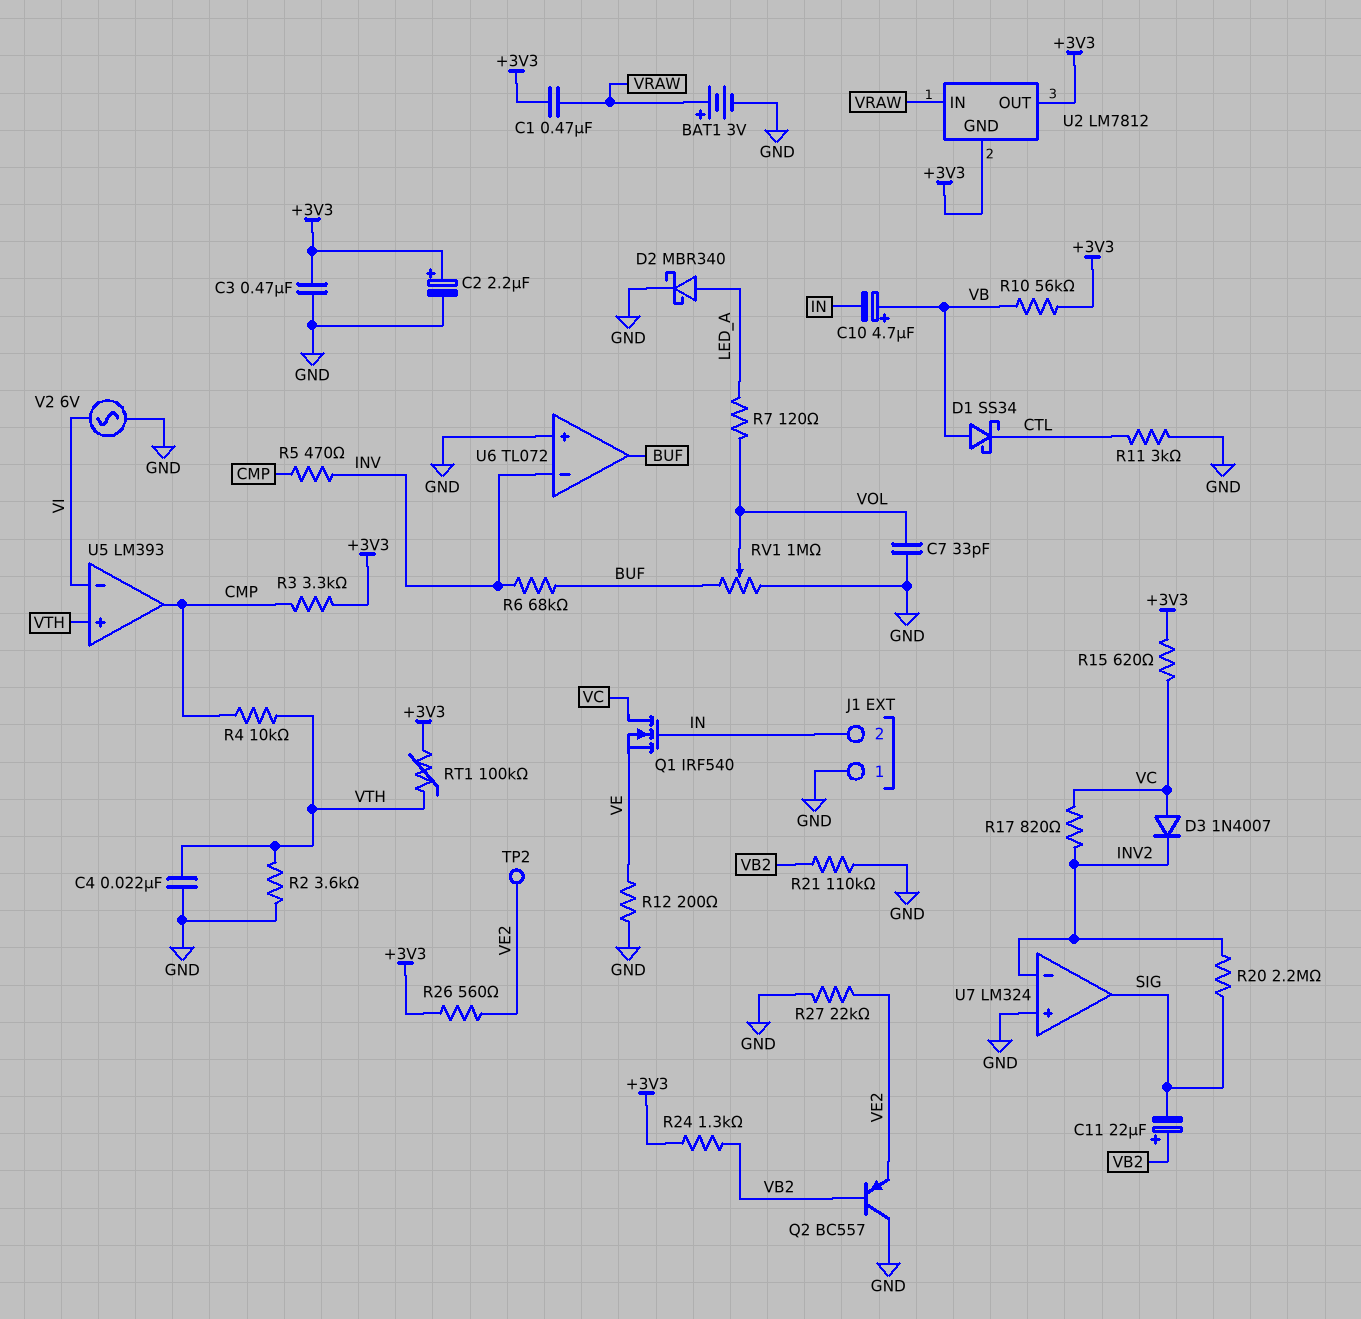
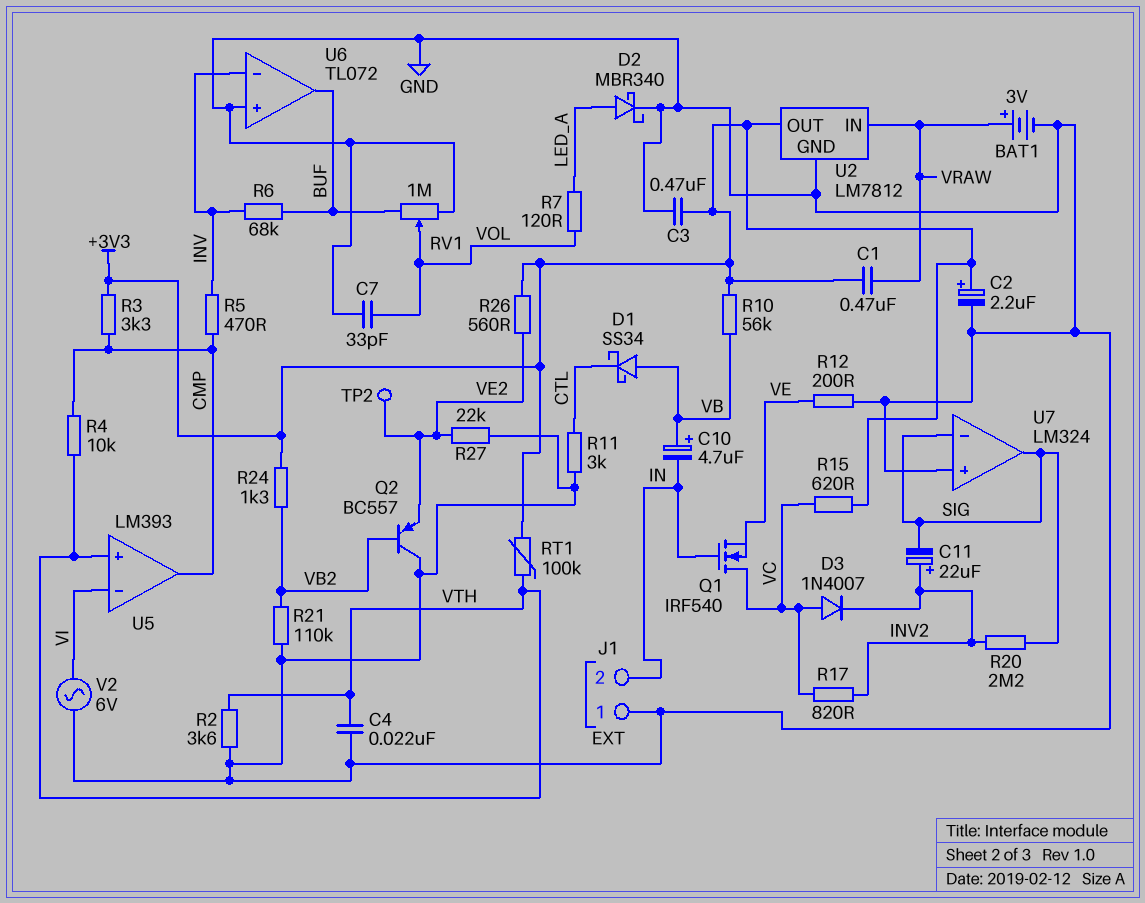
C11: 22uF (plus VB2, minus SIG) -> 22uF (plus INV2, minus SIG)
U2 pin GND: +3V3 -> GND
U7 pin in-: INV2 -> SIG

